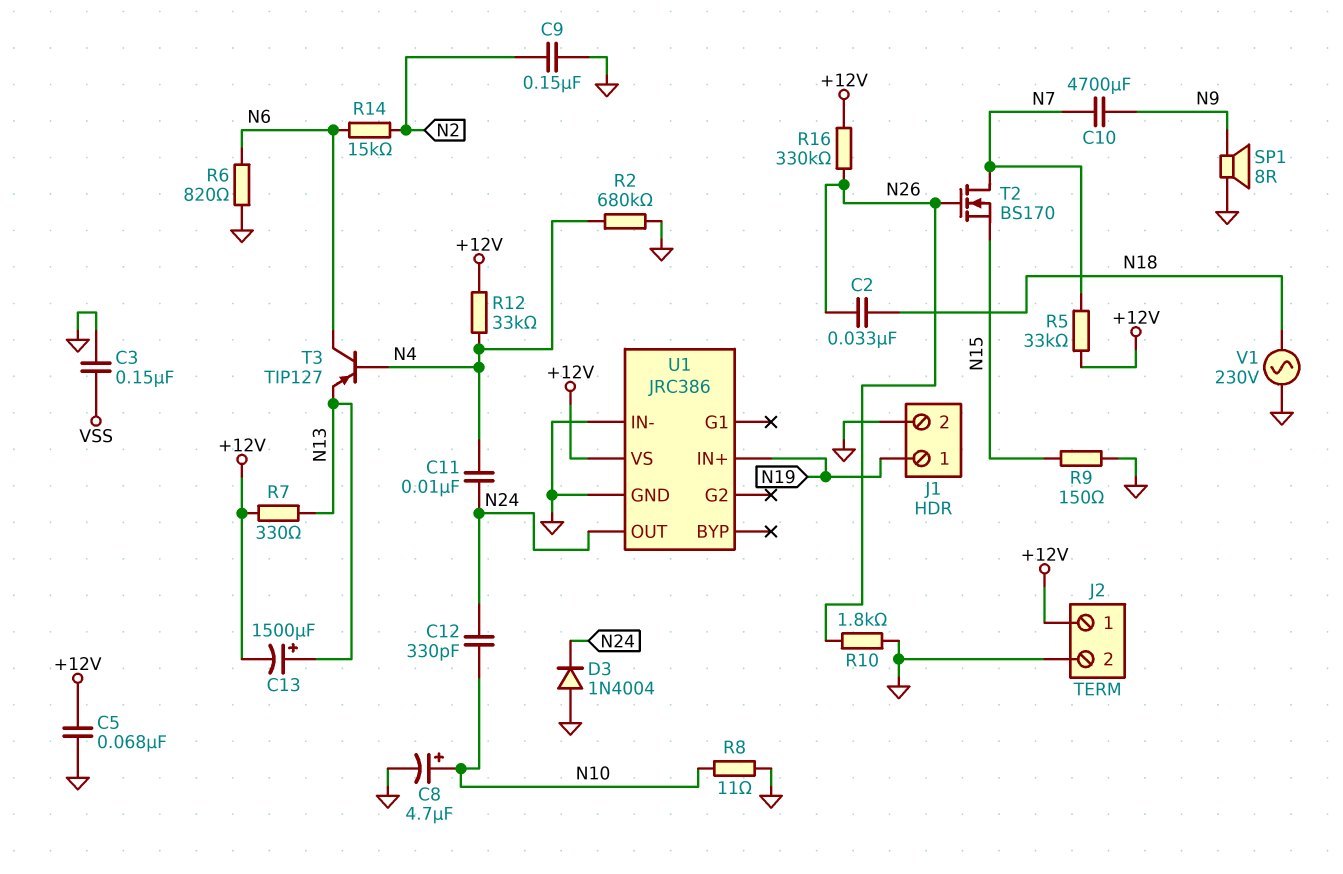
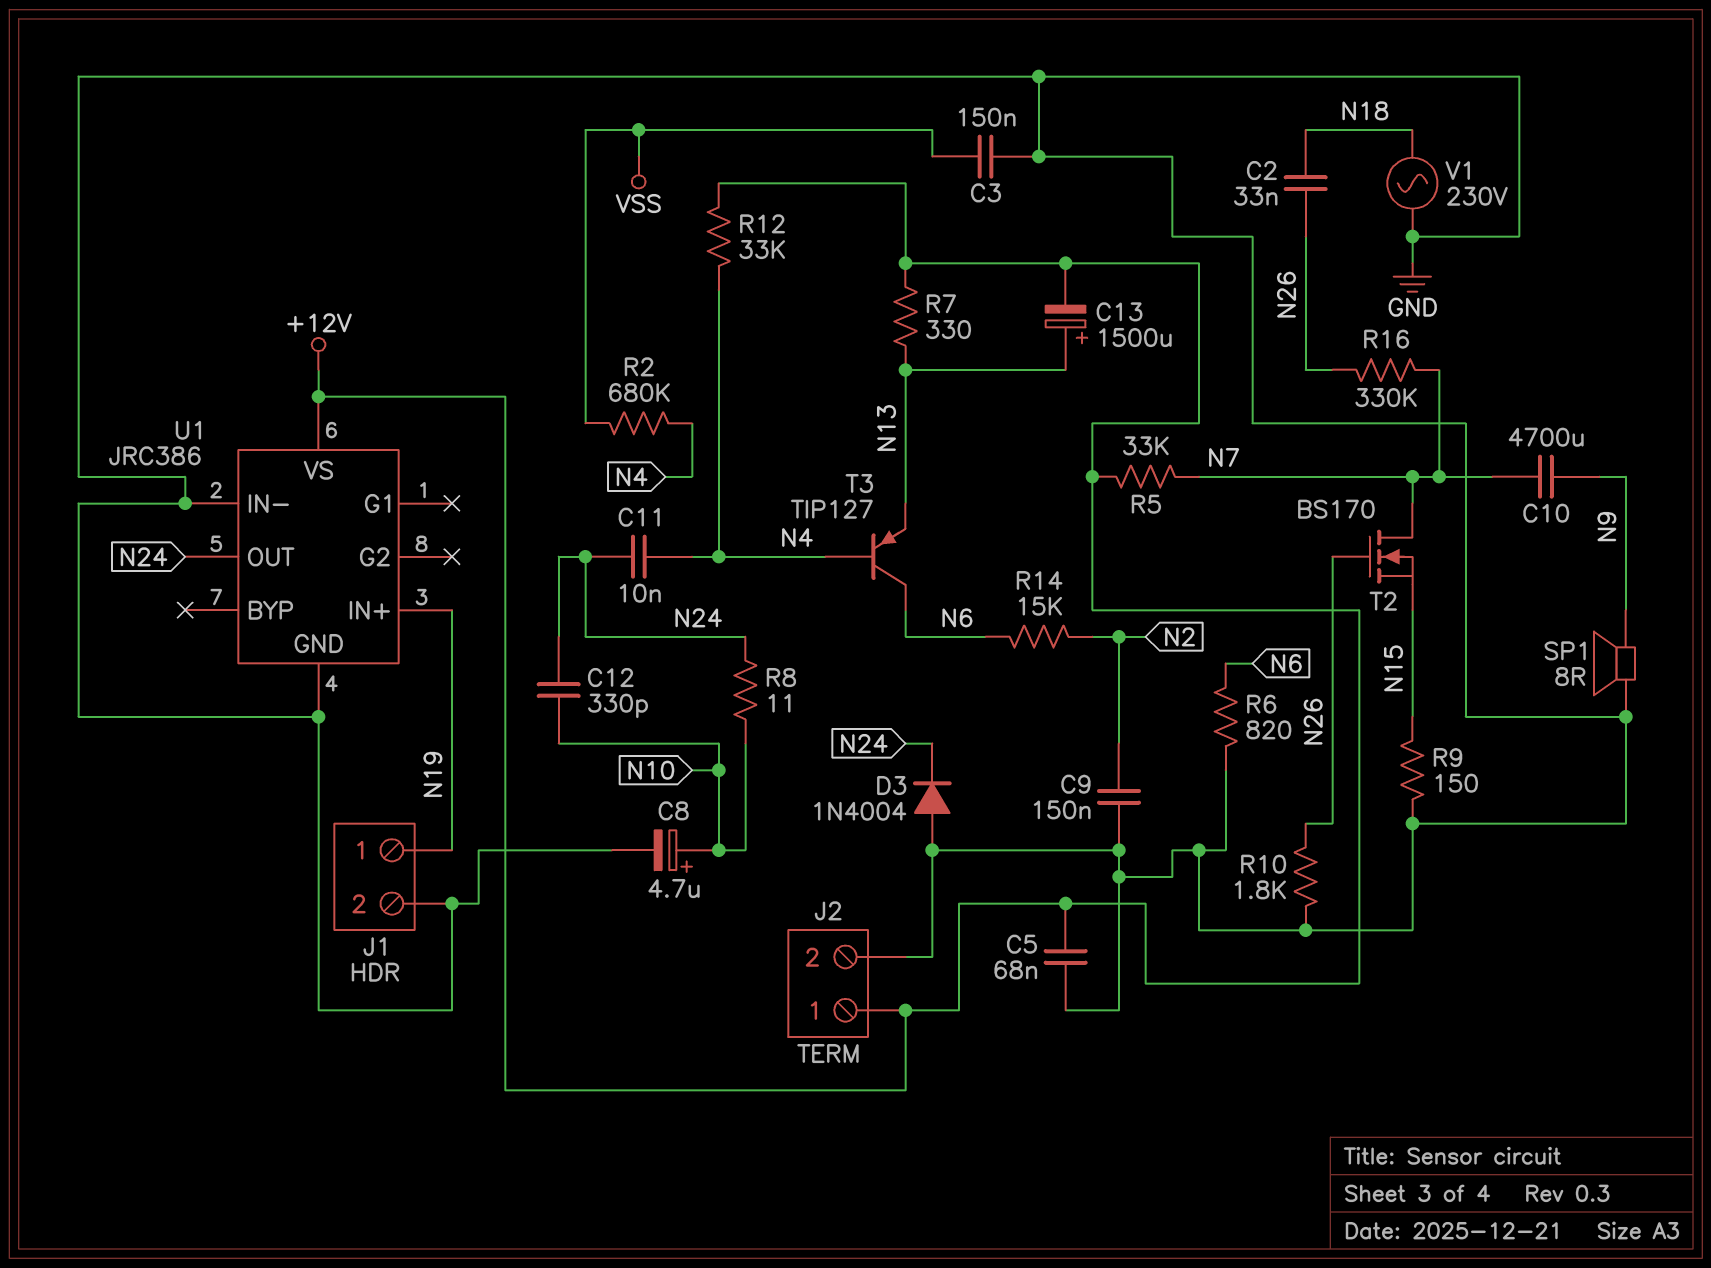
R2: 680k (GND, N4) -> 680k (N4, VSS)
R8: 11 (GND, N10) -> 11 (N10, N24)
R16: 330k (+12V, N26) -> 330k (N7, N26)

